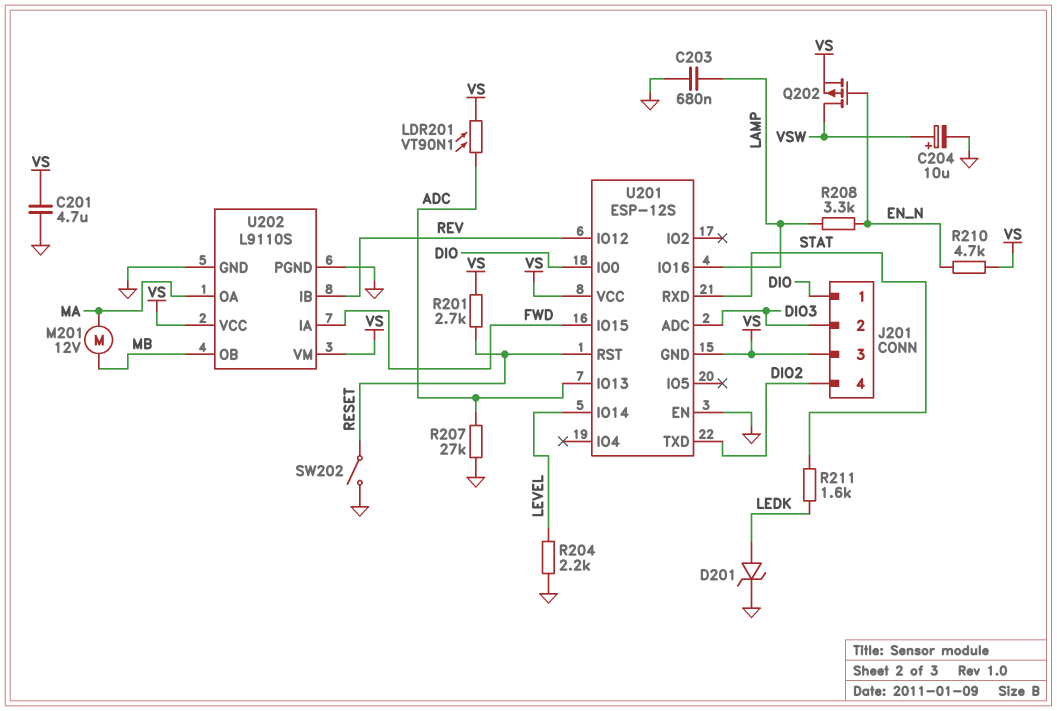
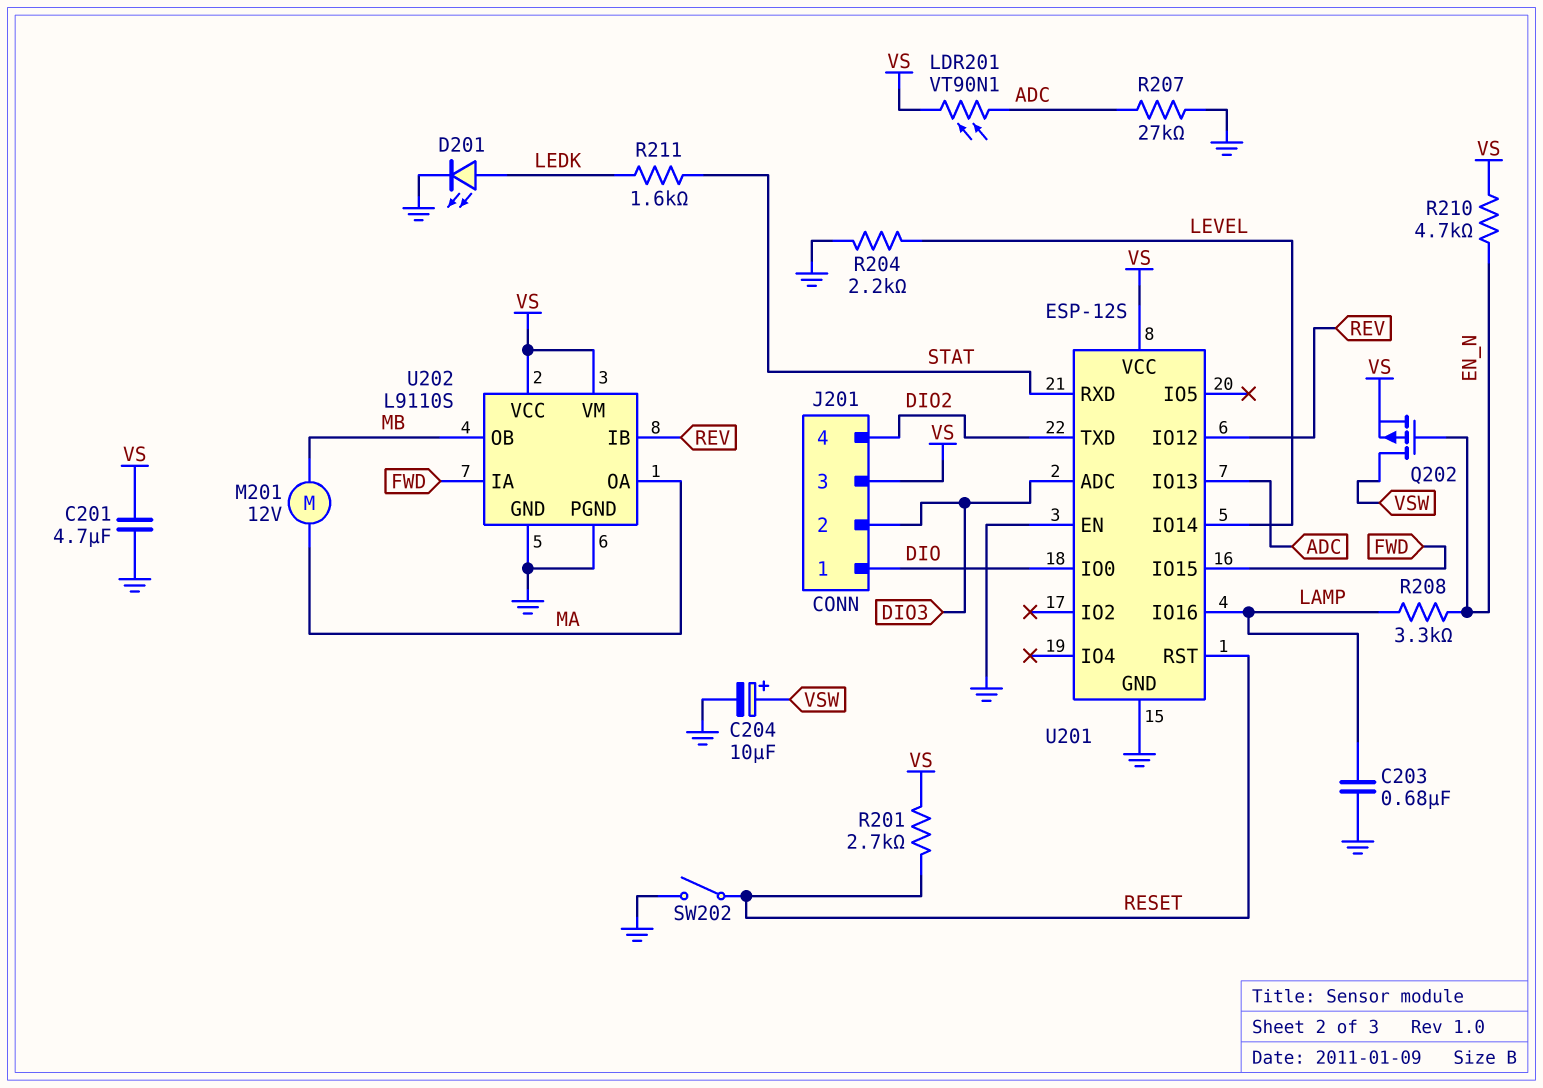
D201: zener (A LEDK, K GND) -> LED (A LEDK, K GND)
U201 pin GND: VS -> GND

